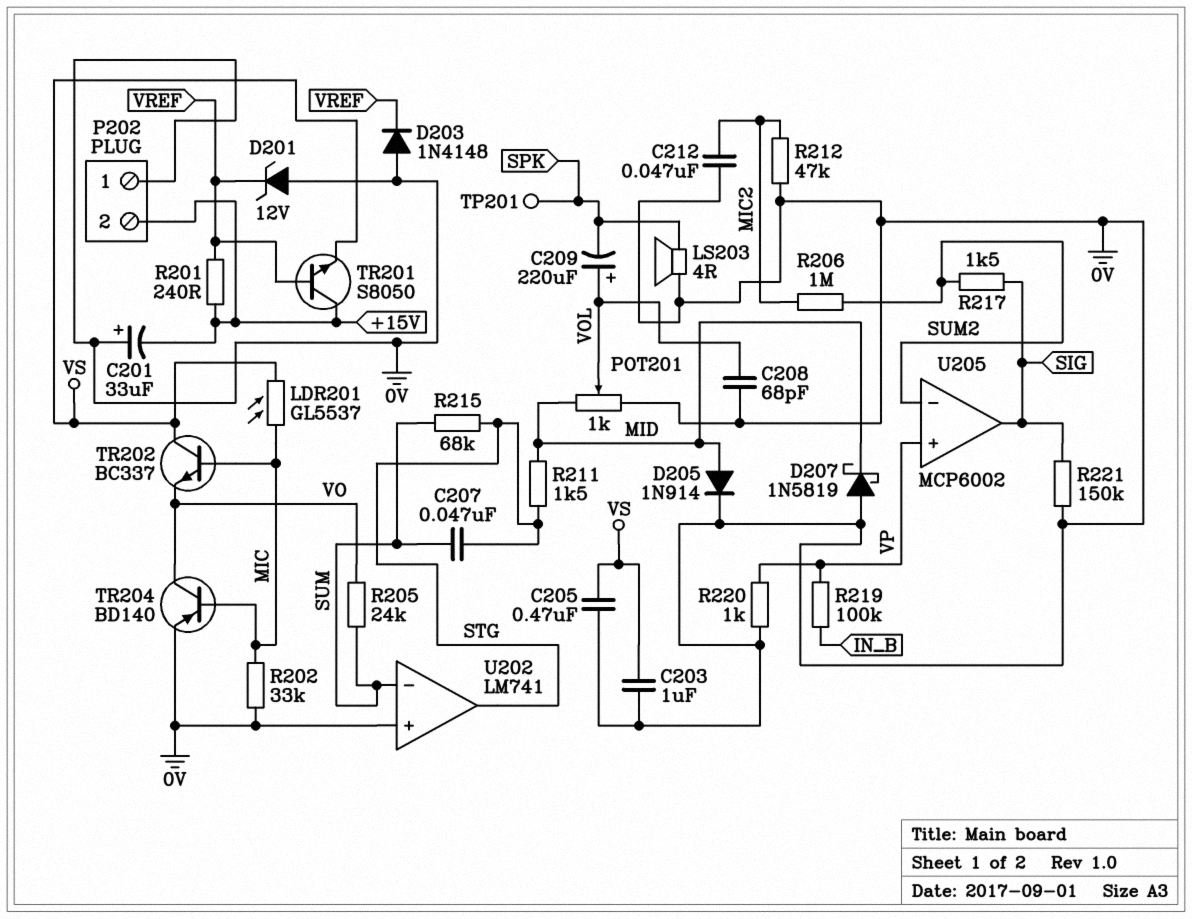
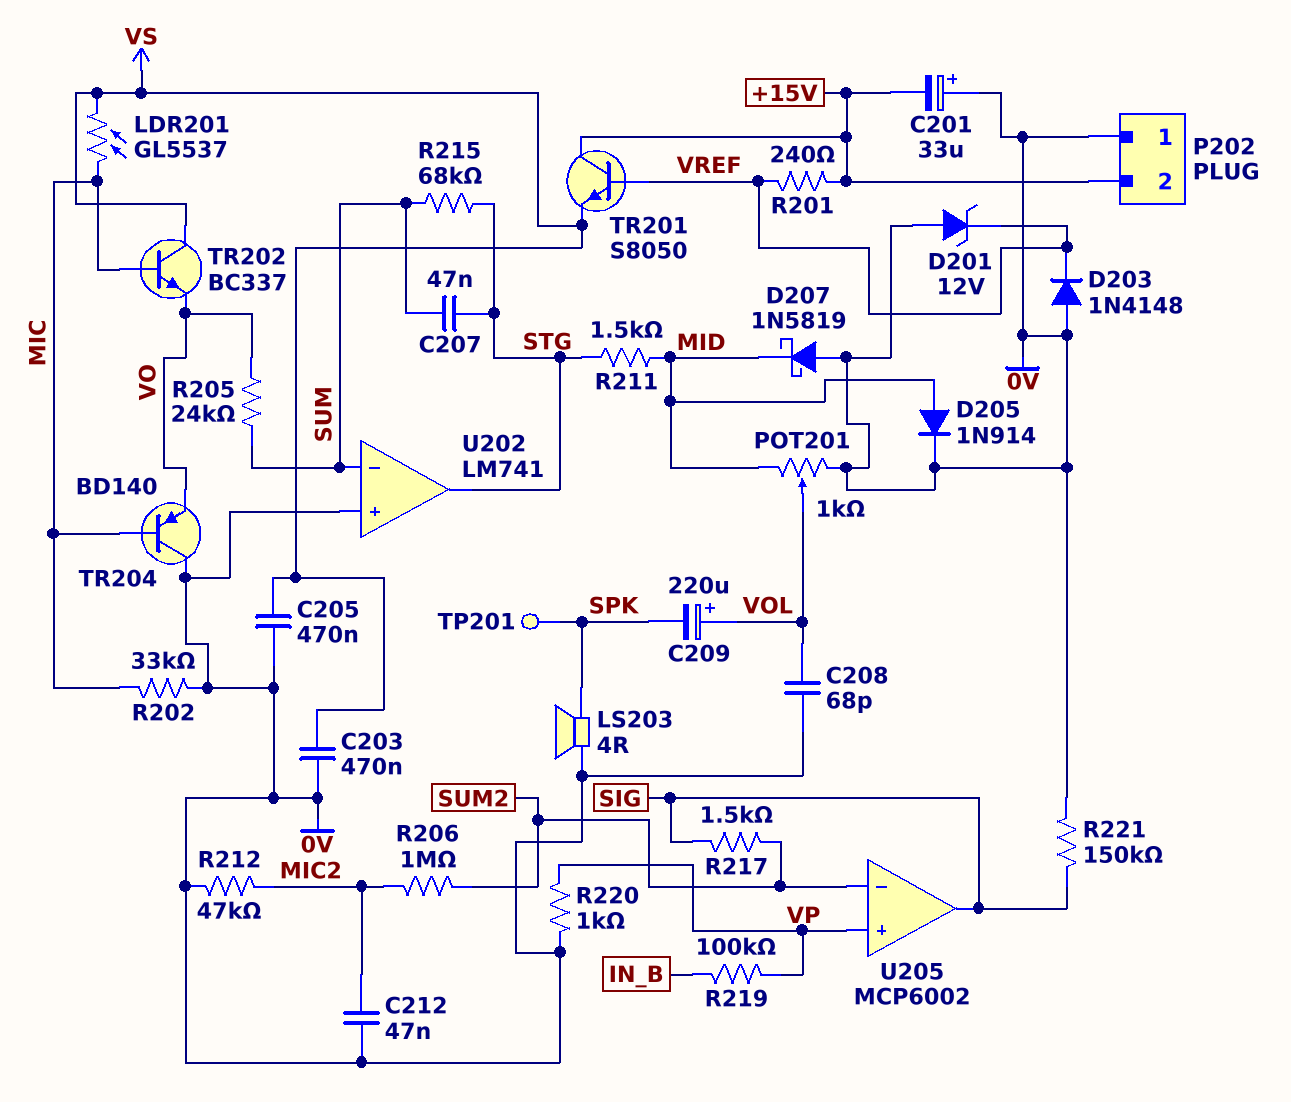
C203: 1uF (0V, VS) -> 470nF (0V, VS)
TR204: PNP BD140 (B MIC, C VO, E 0V) -> PNP BD140 (B MIC, C 0V, E VO)

